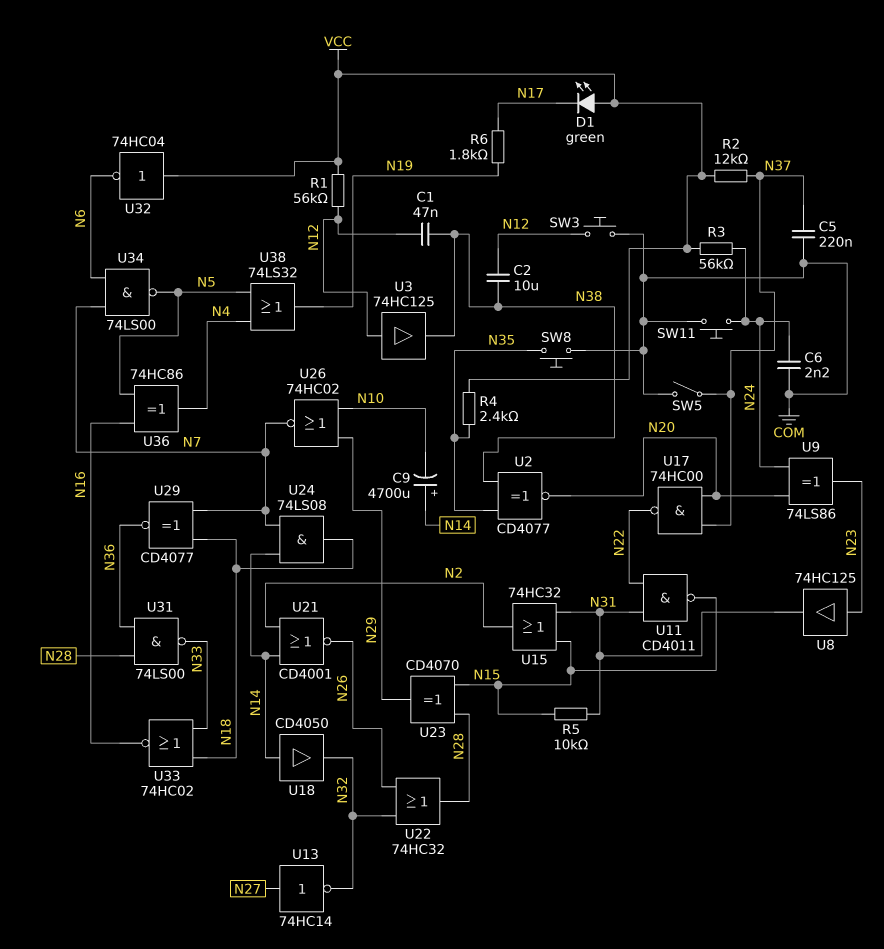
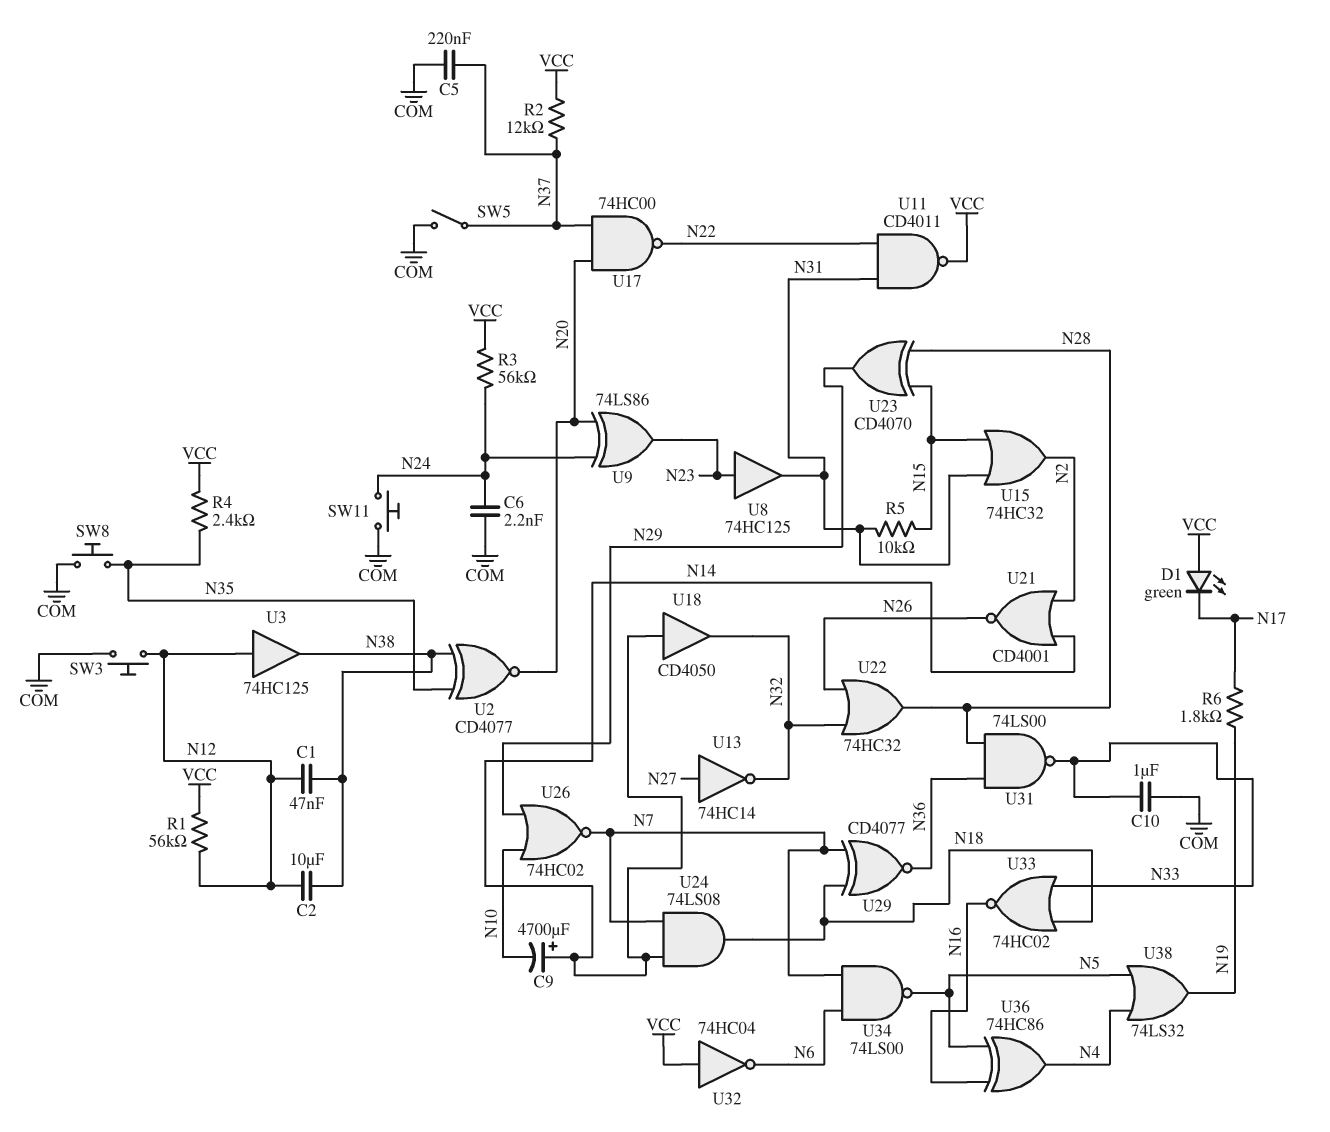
C10: none -> 1uF (COM, N33)
U11: NAND CD4011 (in N22, in N31, out N15) -> NAND CD4011 (in N22, in N31, out VCC)

